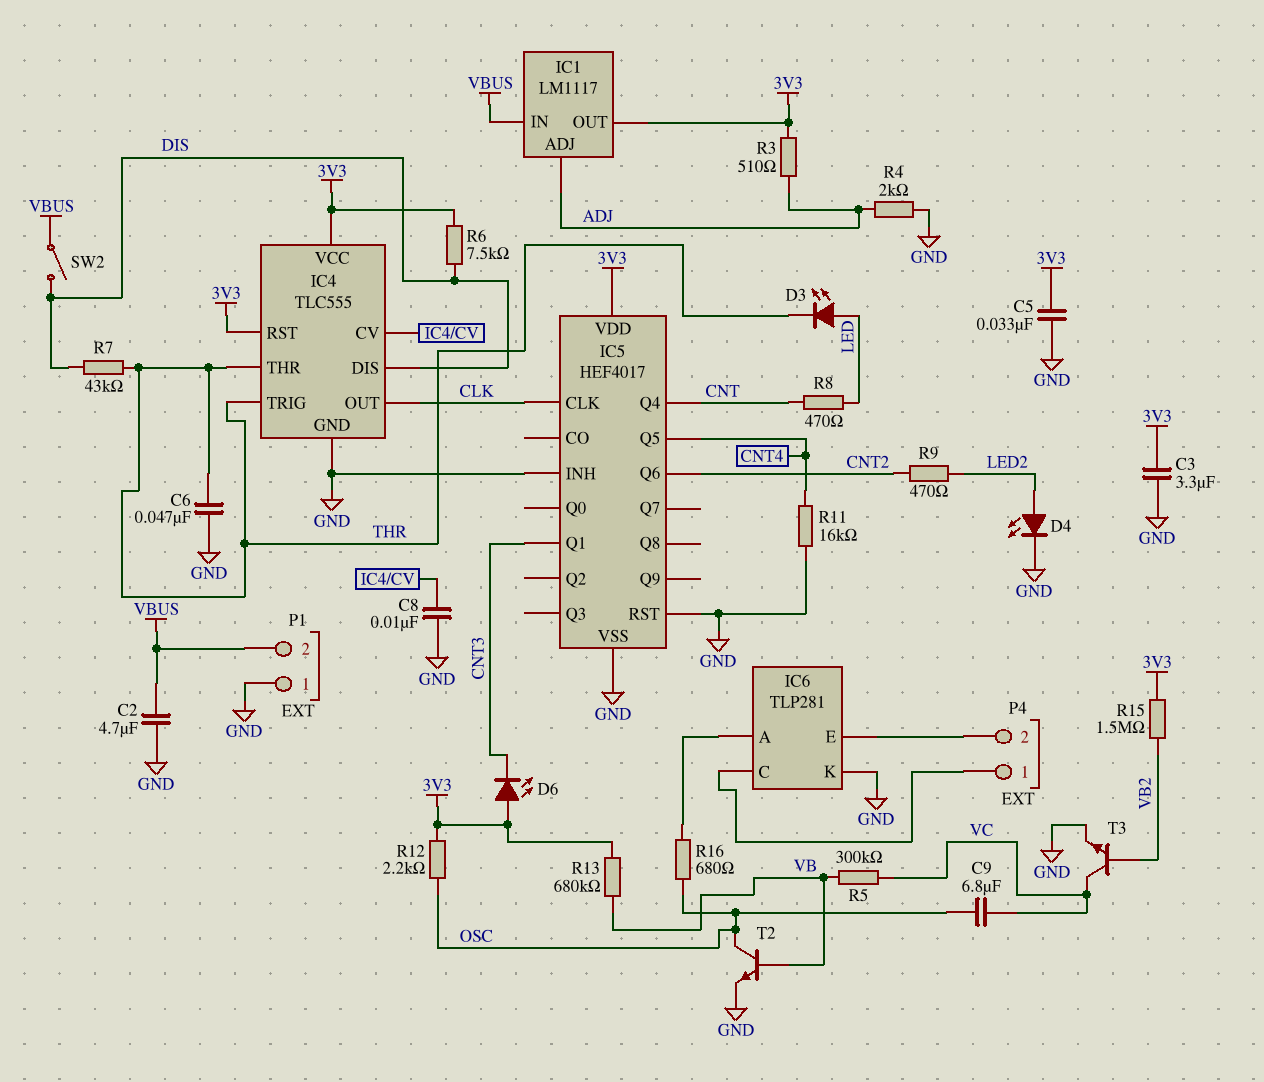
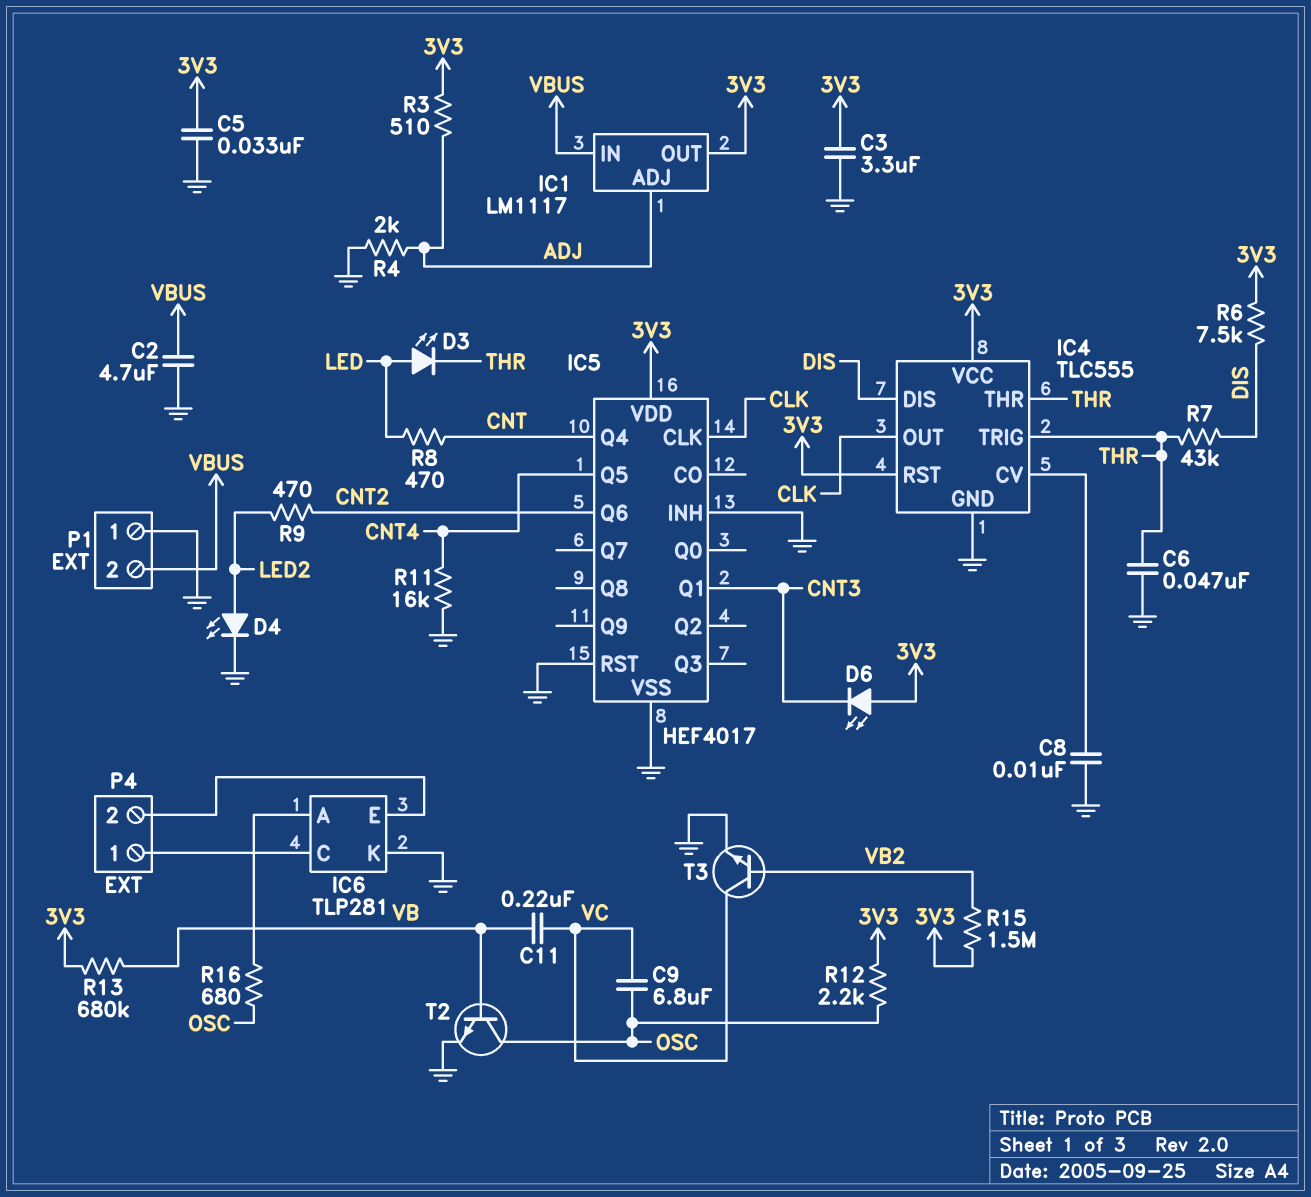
C11: none -> 220nF (VB, VC)
R5: 300k (VB, VC) -> none
SW2: switch (DIS, VBUS) -> none

